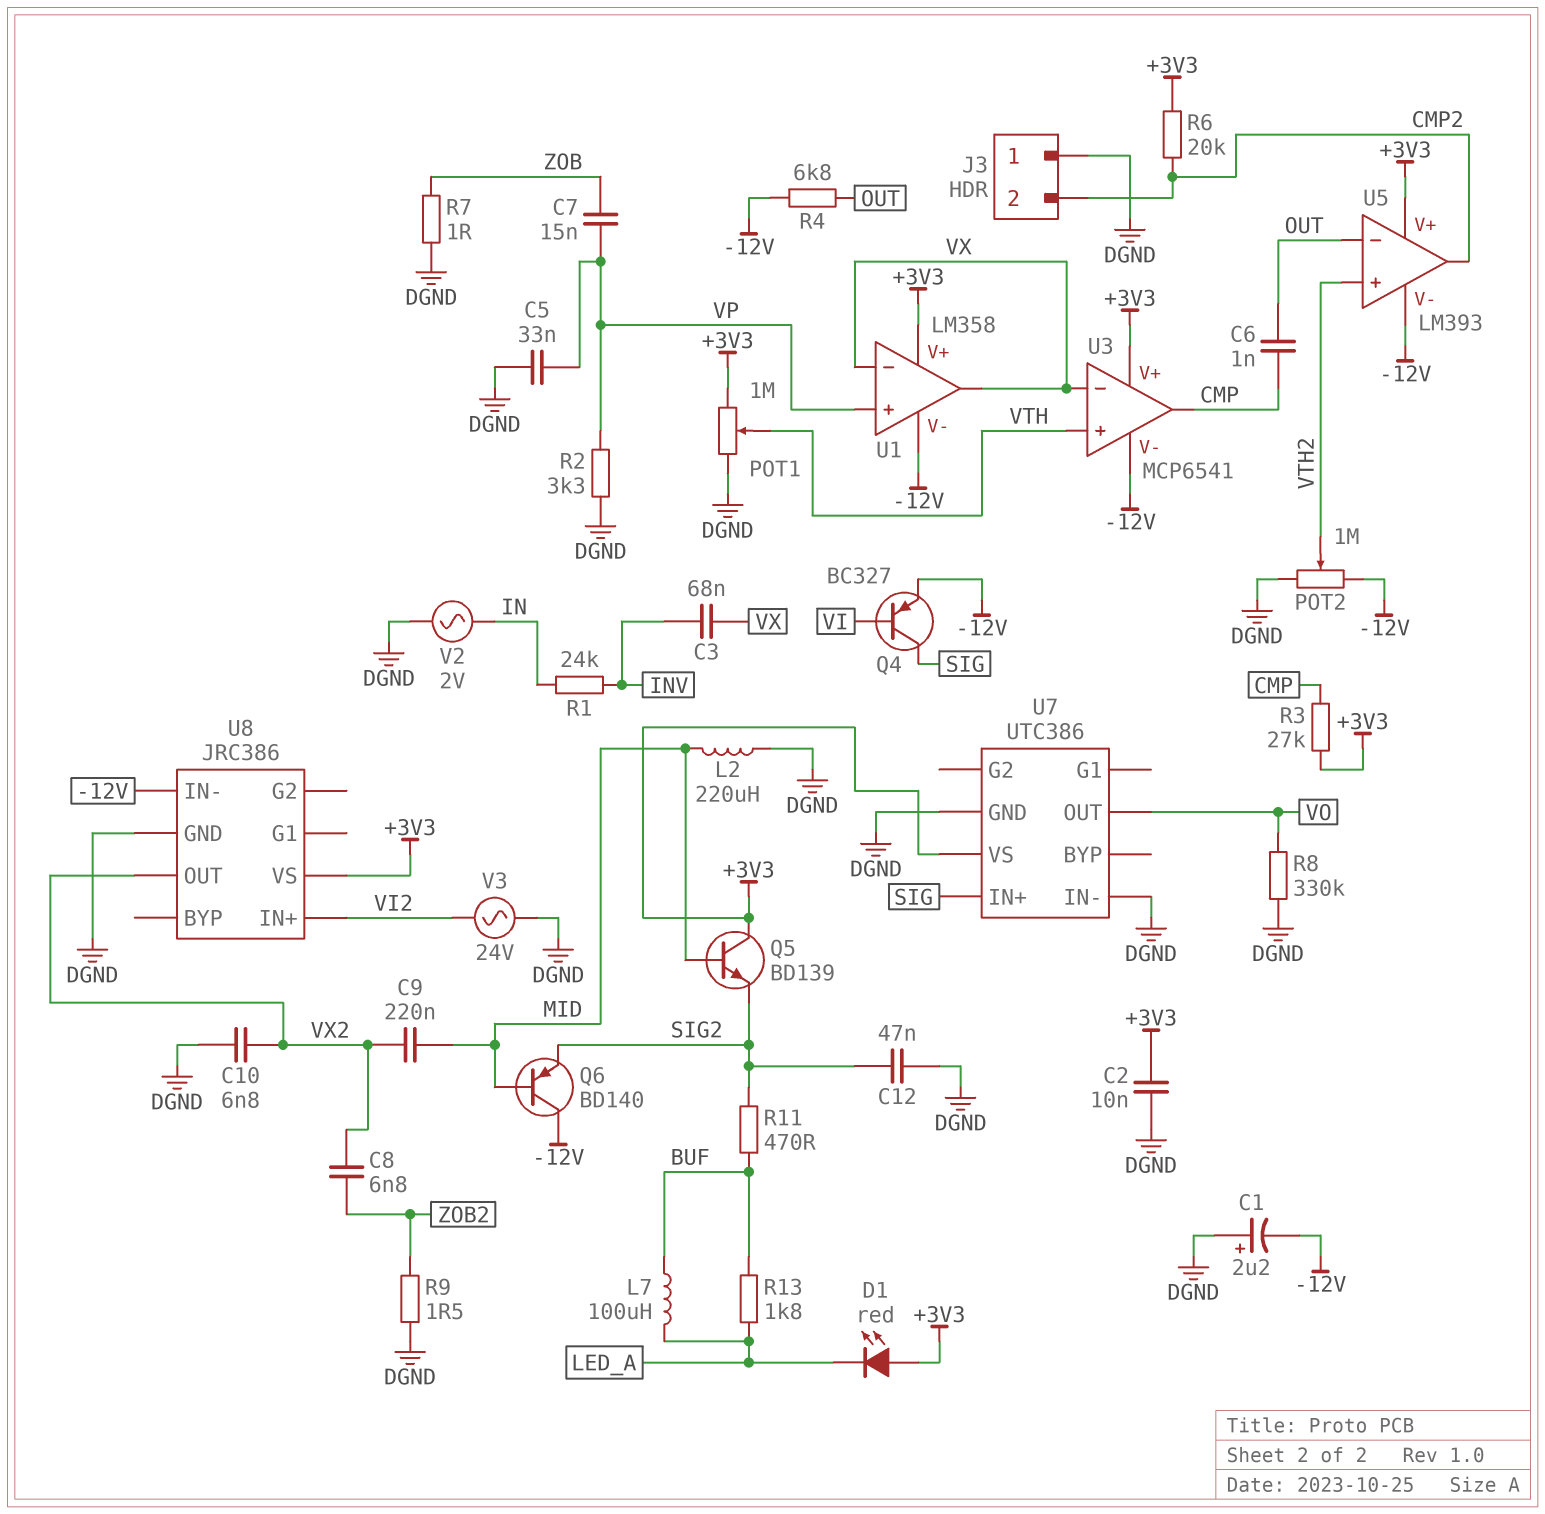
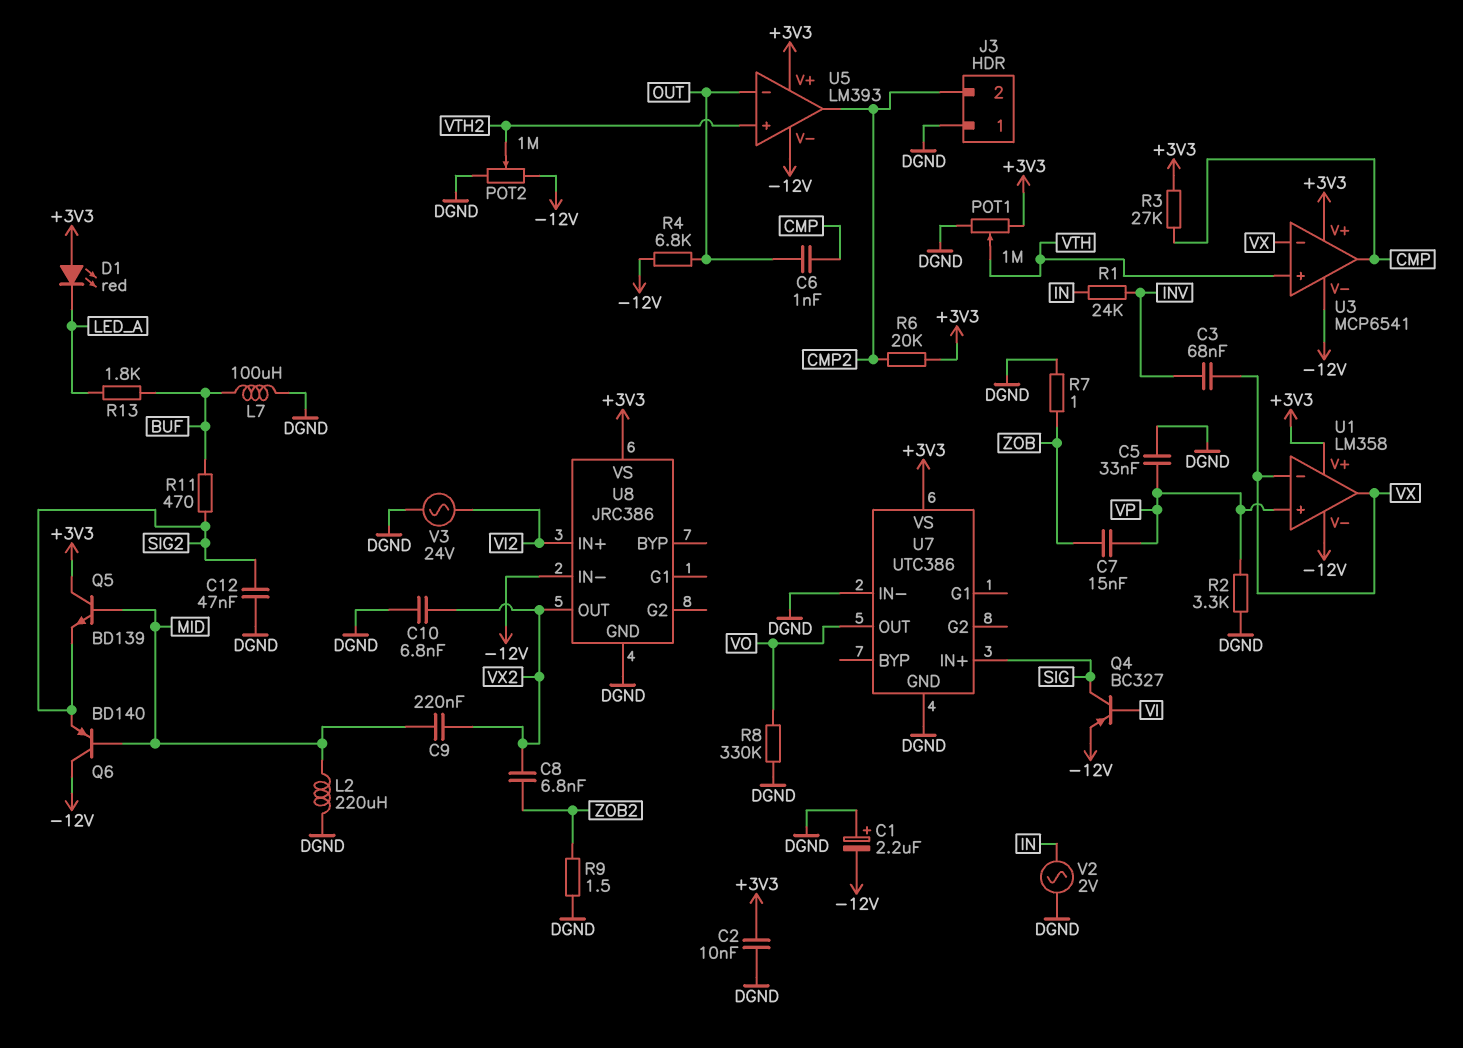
L7: 100uH (BUF, LED_A) -> 100uH (BUF, DGND)

